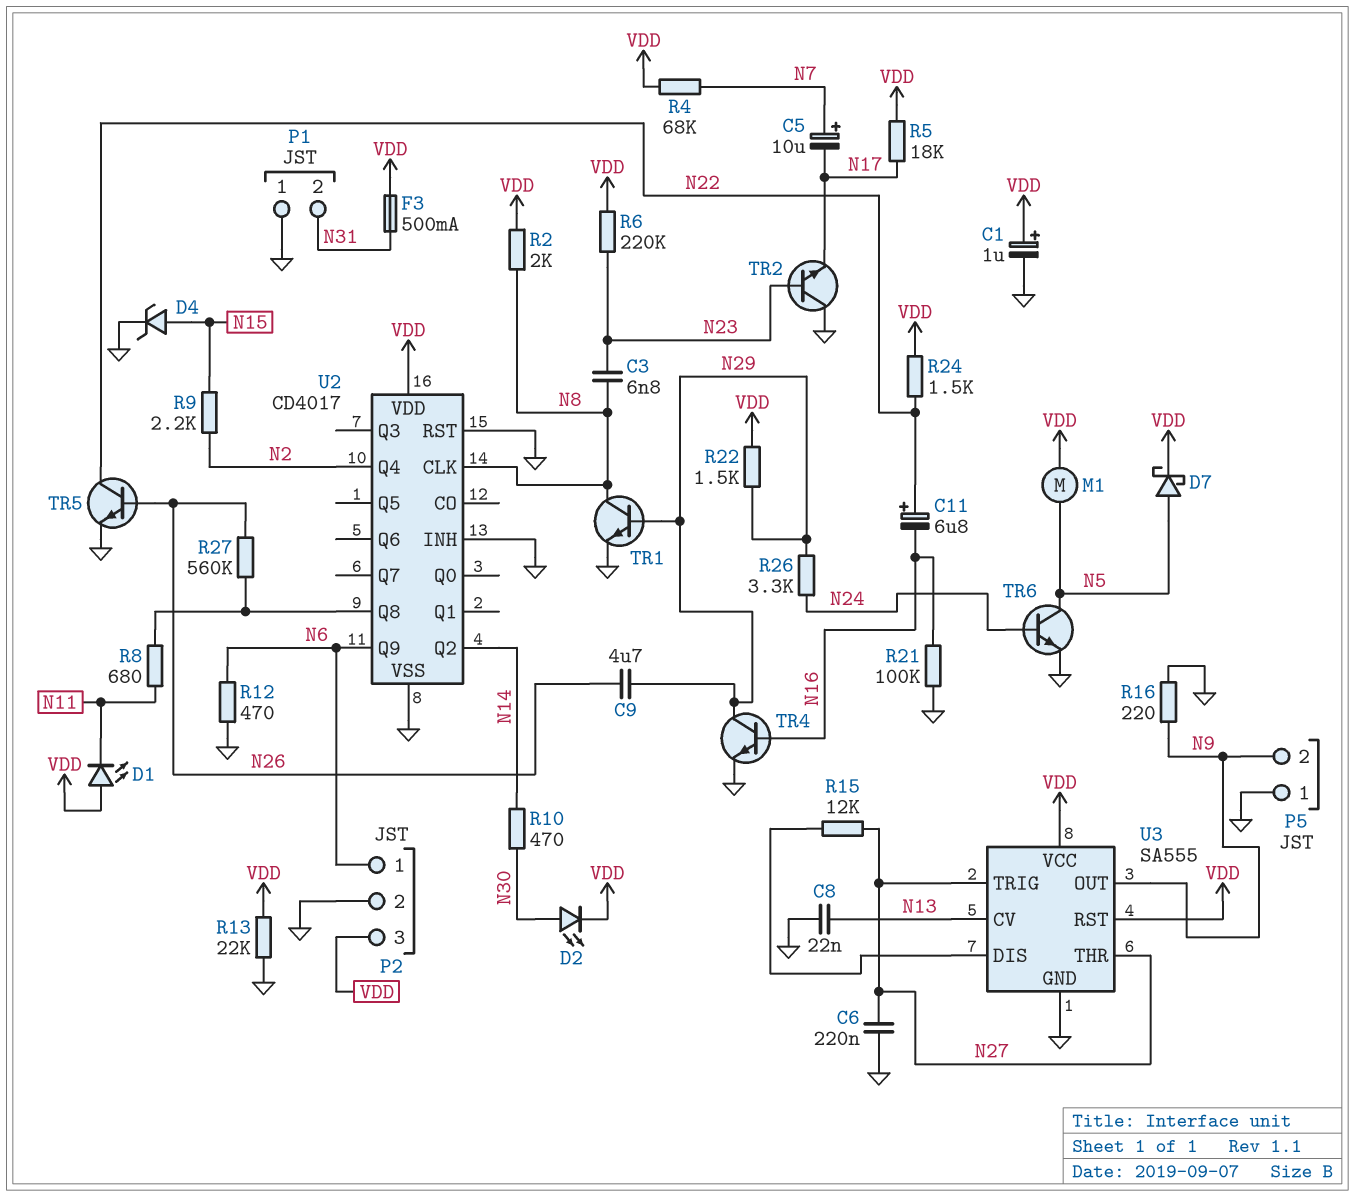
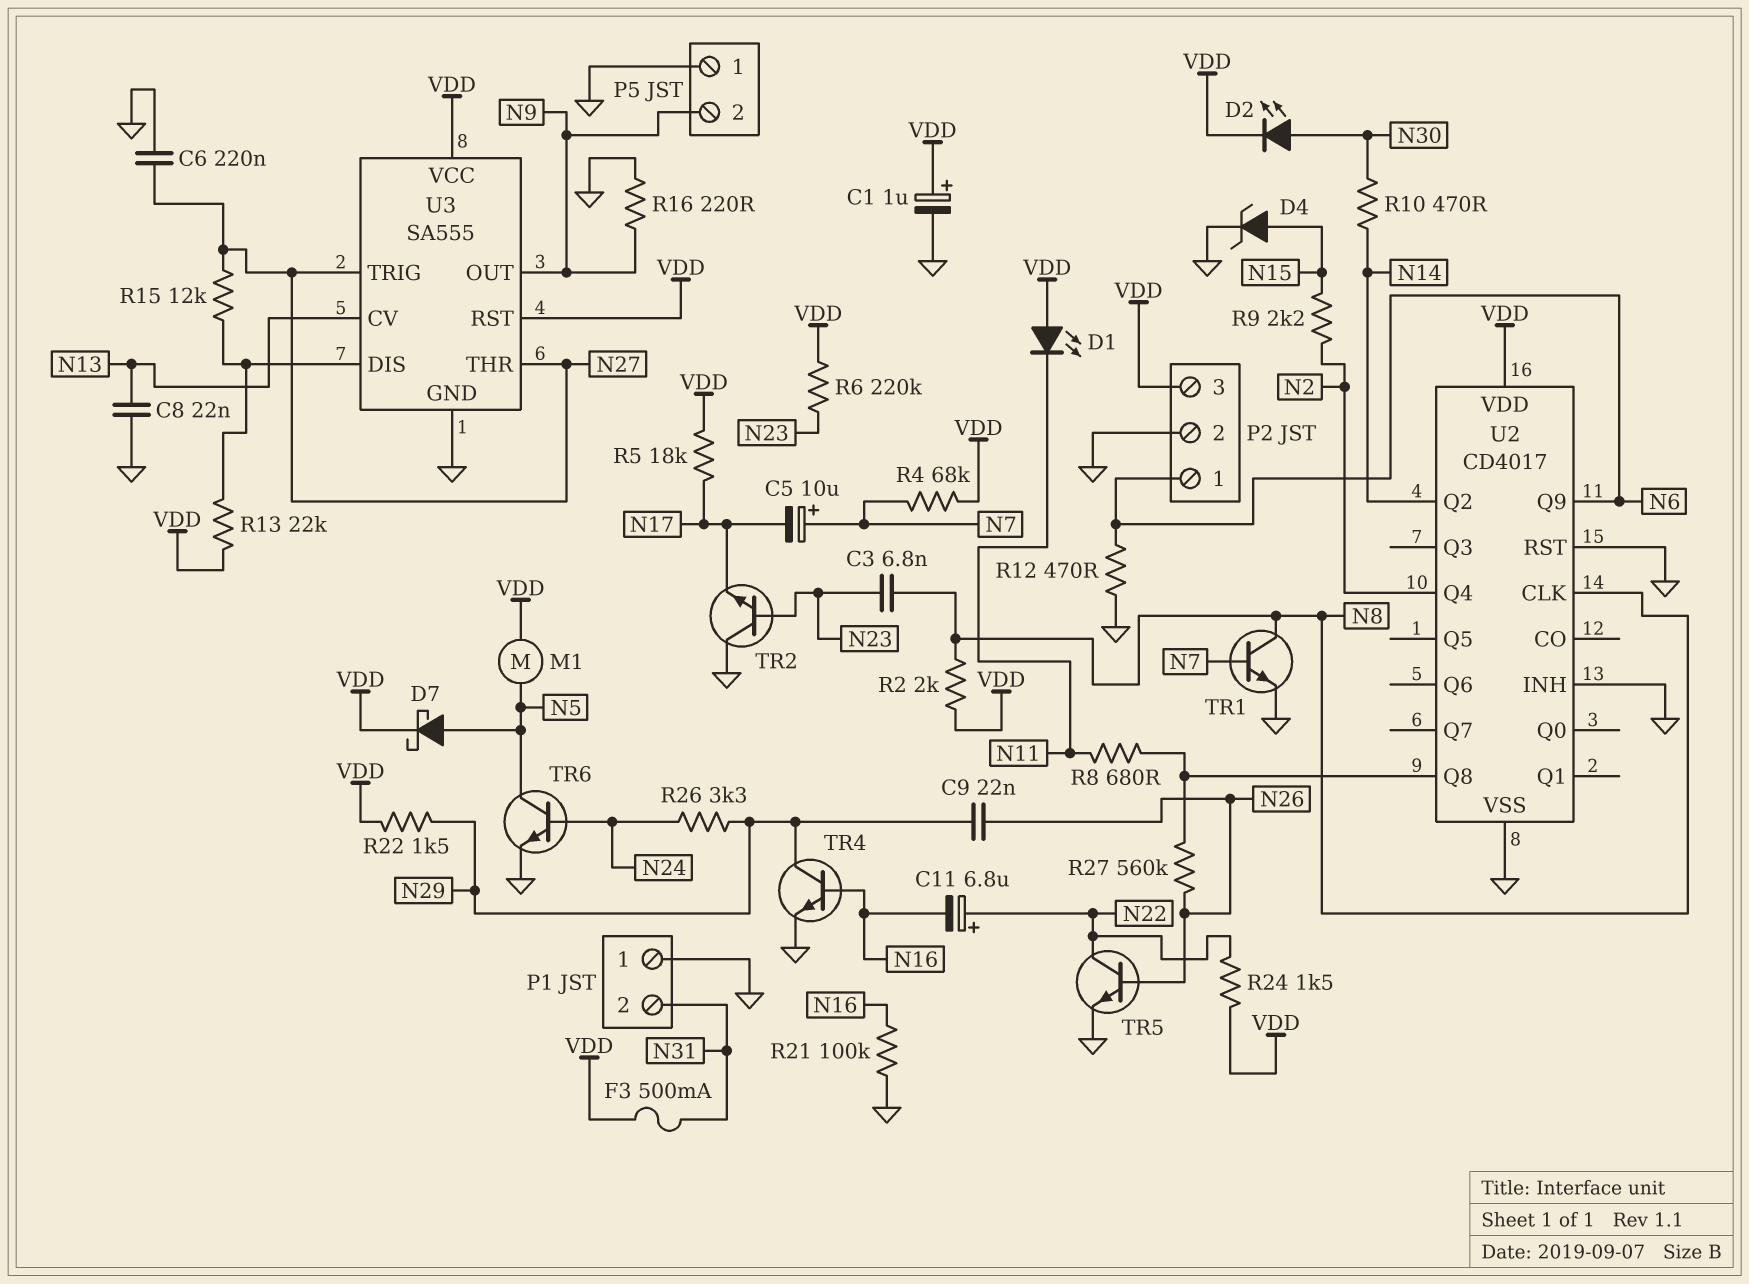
C9: 4.7uF (N26, N29) -> 22nF (N26, N29)
R13: 22k (GND, VDD) -> 22k (U3/DIS, VDD)
TR1: NPN (B N29, C N8, E GND) -> NPN (B N7, C N8, E GND)

